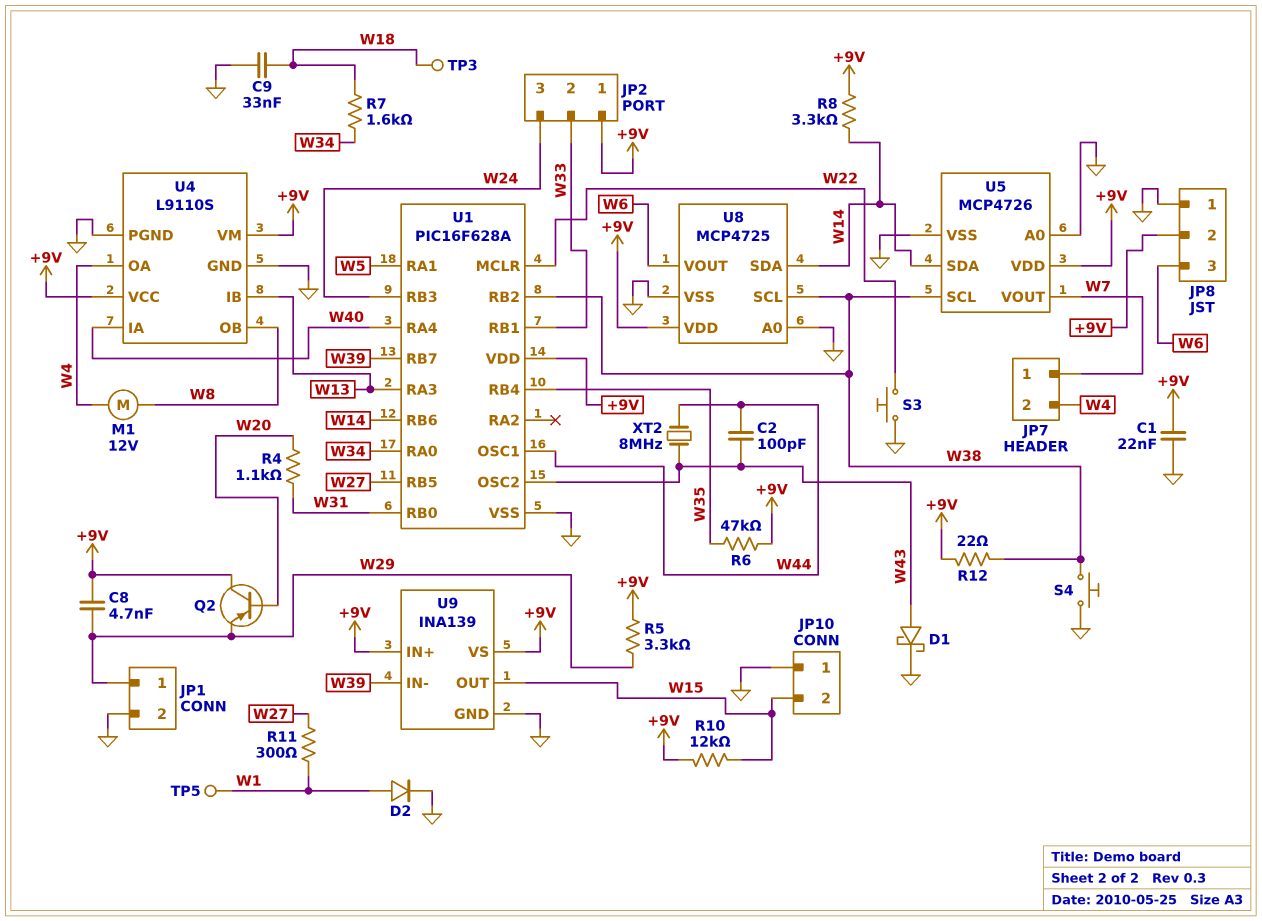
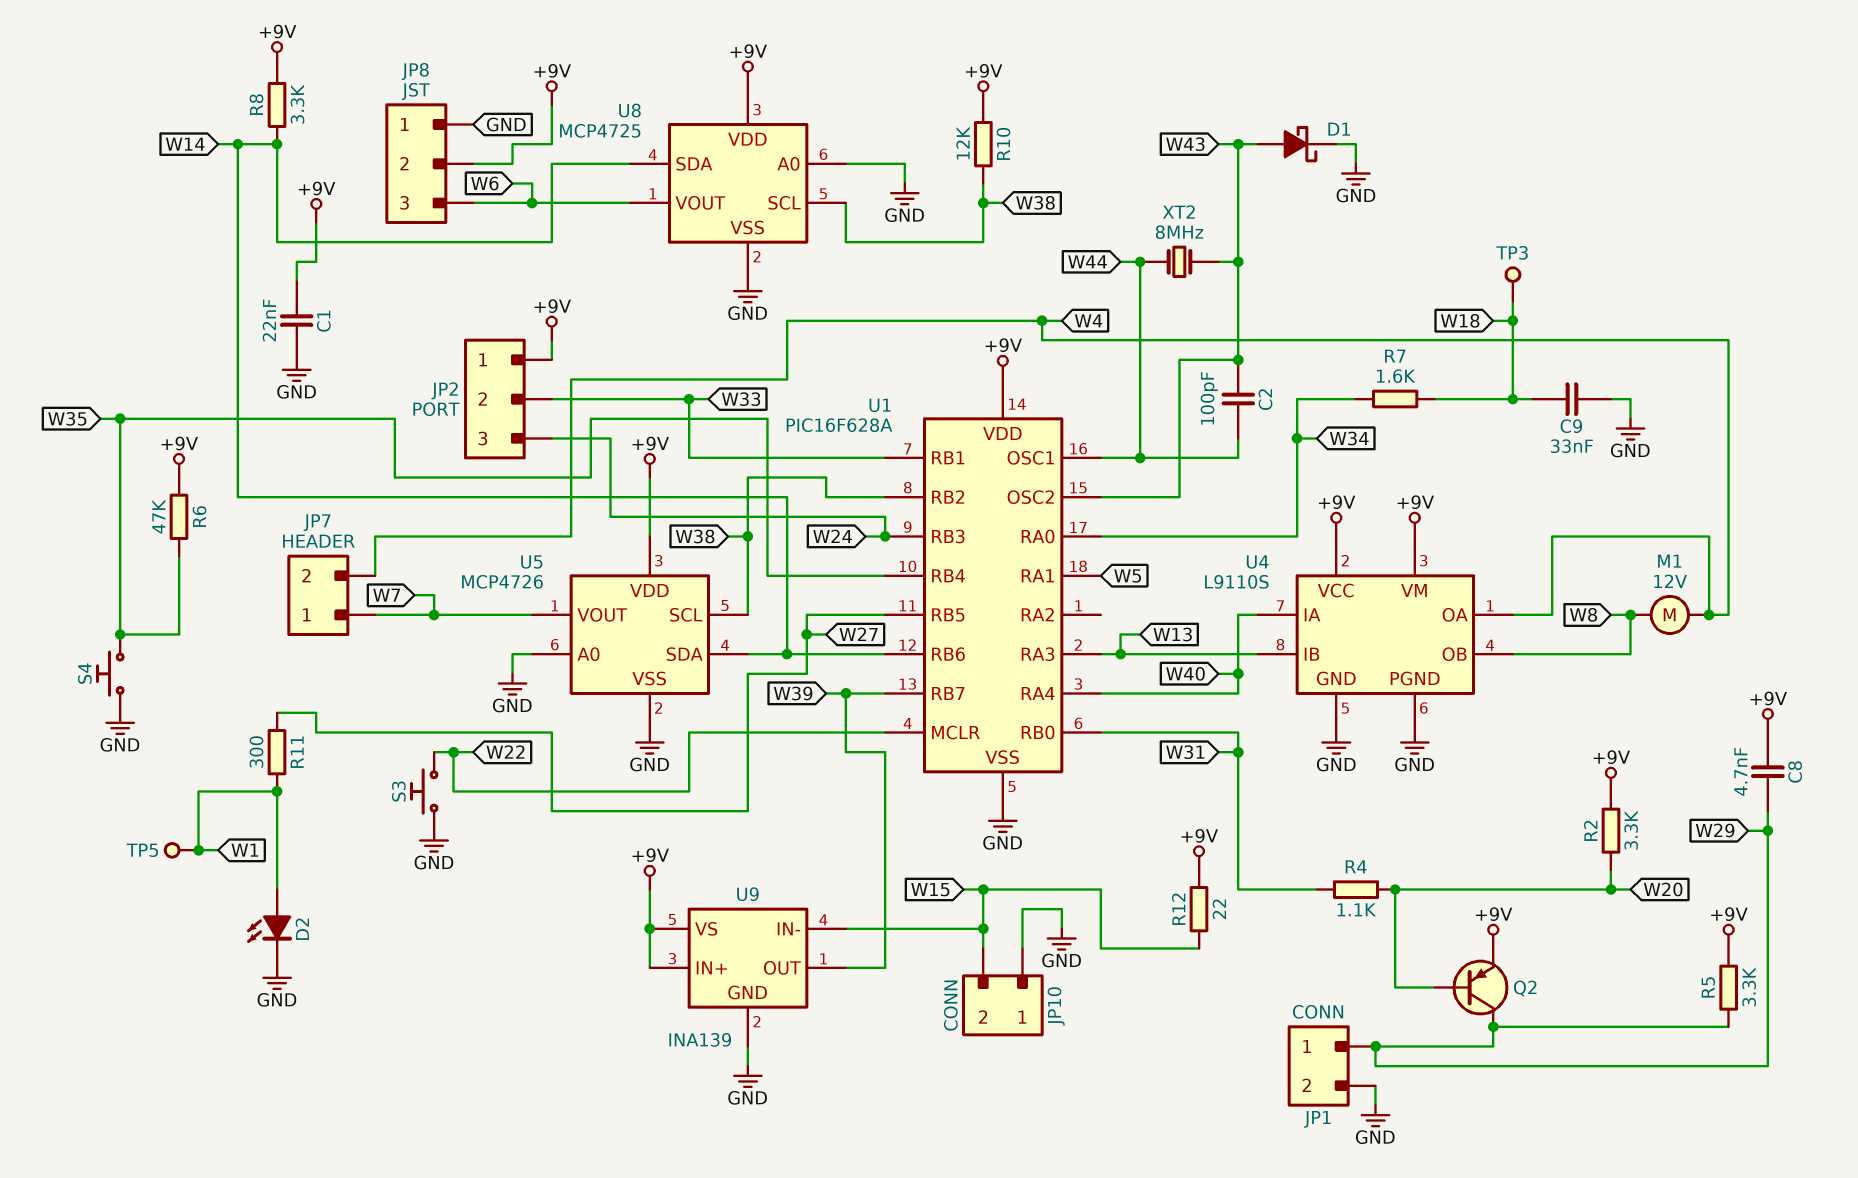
D2: diode (A W1, K GND) -> LED (A W1, K GND)
Q2: PNP (B W20, C +9V, E W29) -> PNP (B W20, C W29, E +9V)
R2: none -> 3.3k (+9V, W20)
R10: 12k (+9V, W15) -> 12k (+9V, W38)
R12: 22 (+9V, W38) -> 22 (+9V, W15)
S4: button (GND, W38) -> button (GND, W35)
U9 pin IN-: W39 -> W15
U9 pin OUT: W15 -> W39

